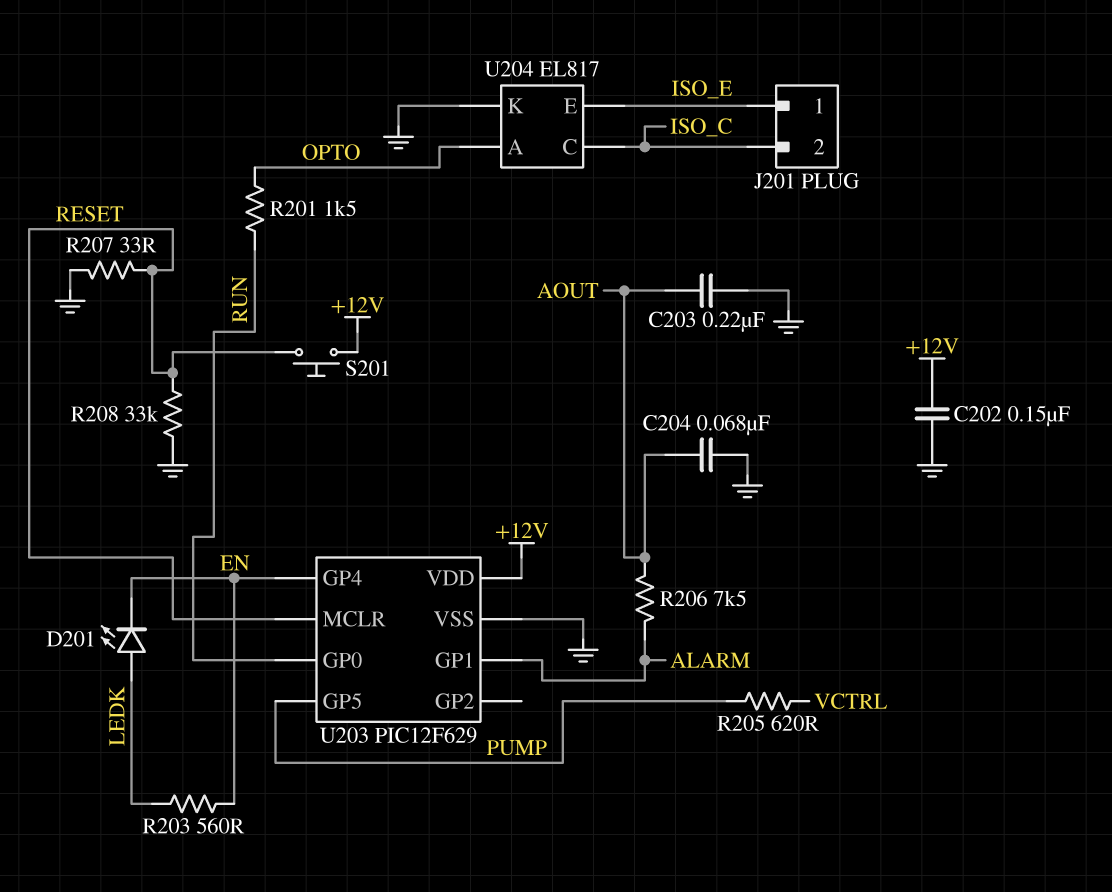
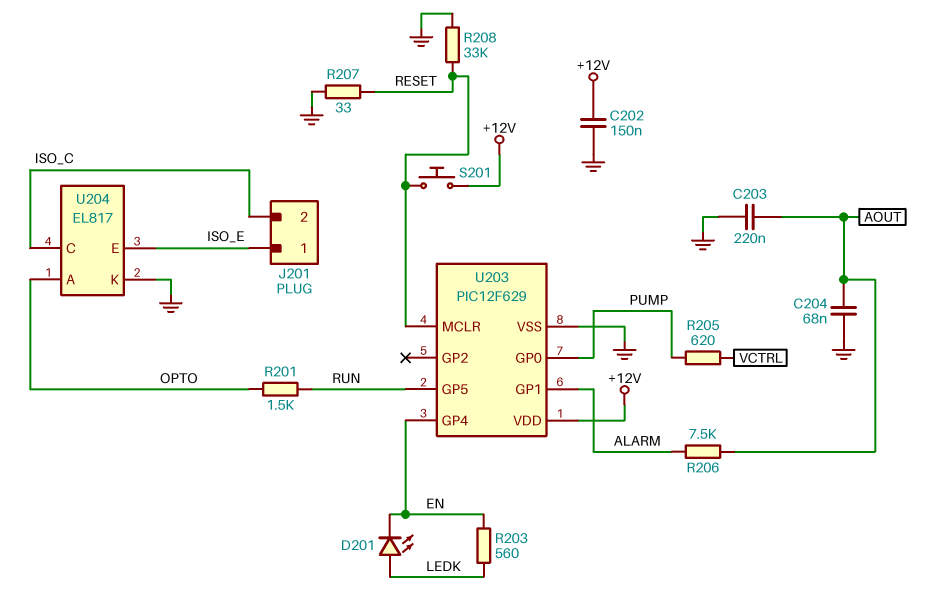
U203 pin GP0: RUN -> PUMP
U203 pin GP5: PUMP -> RUN

